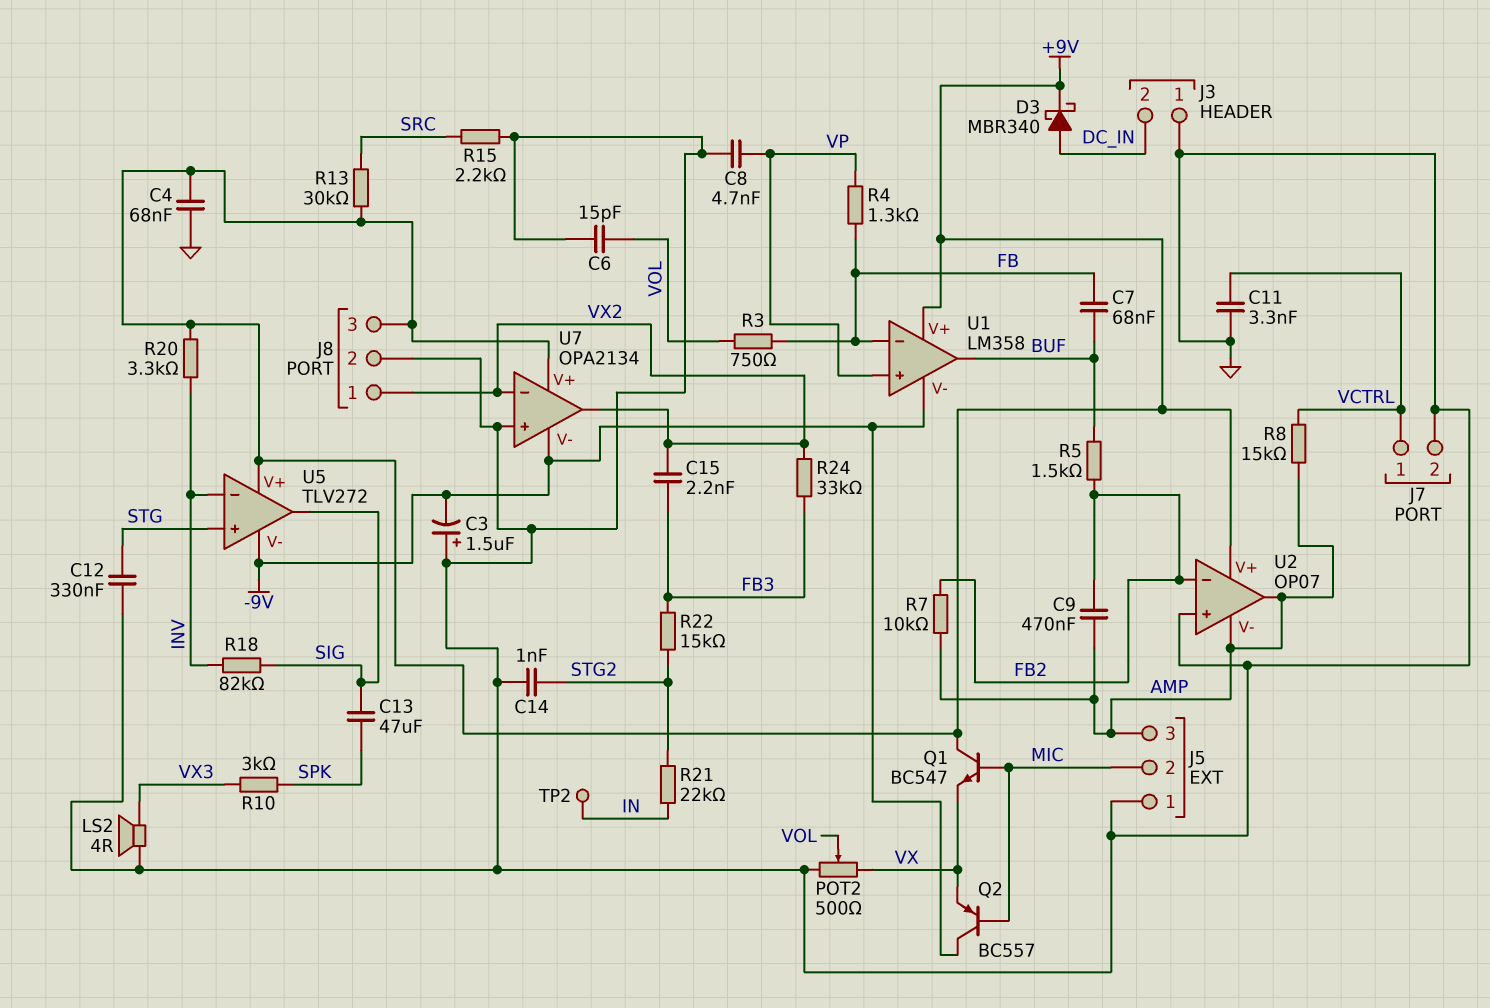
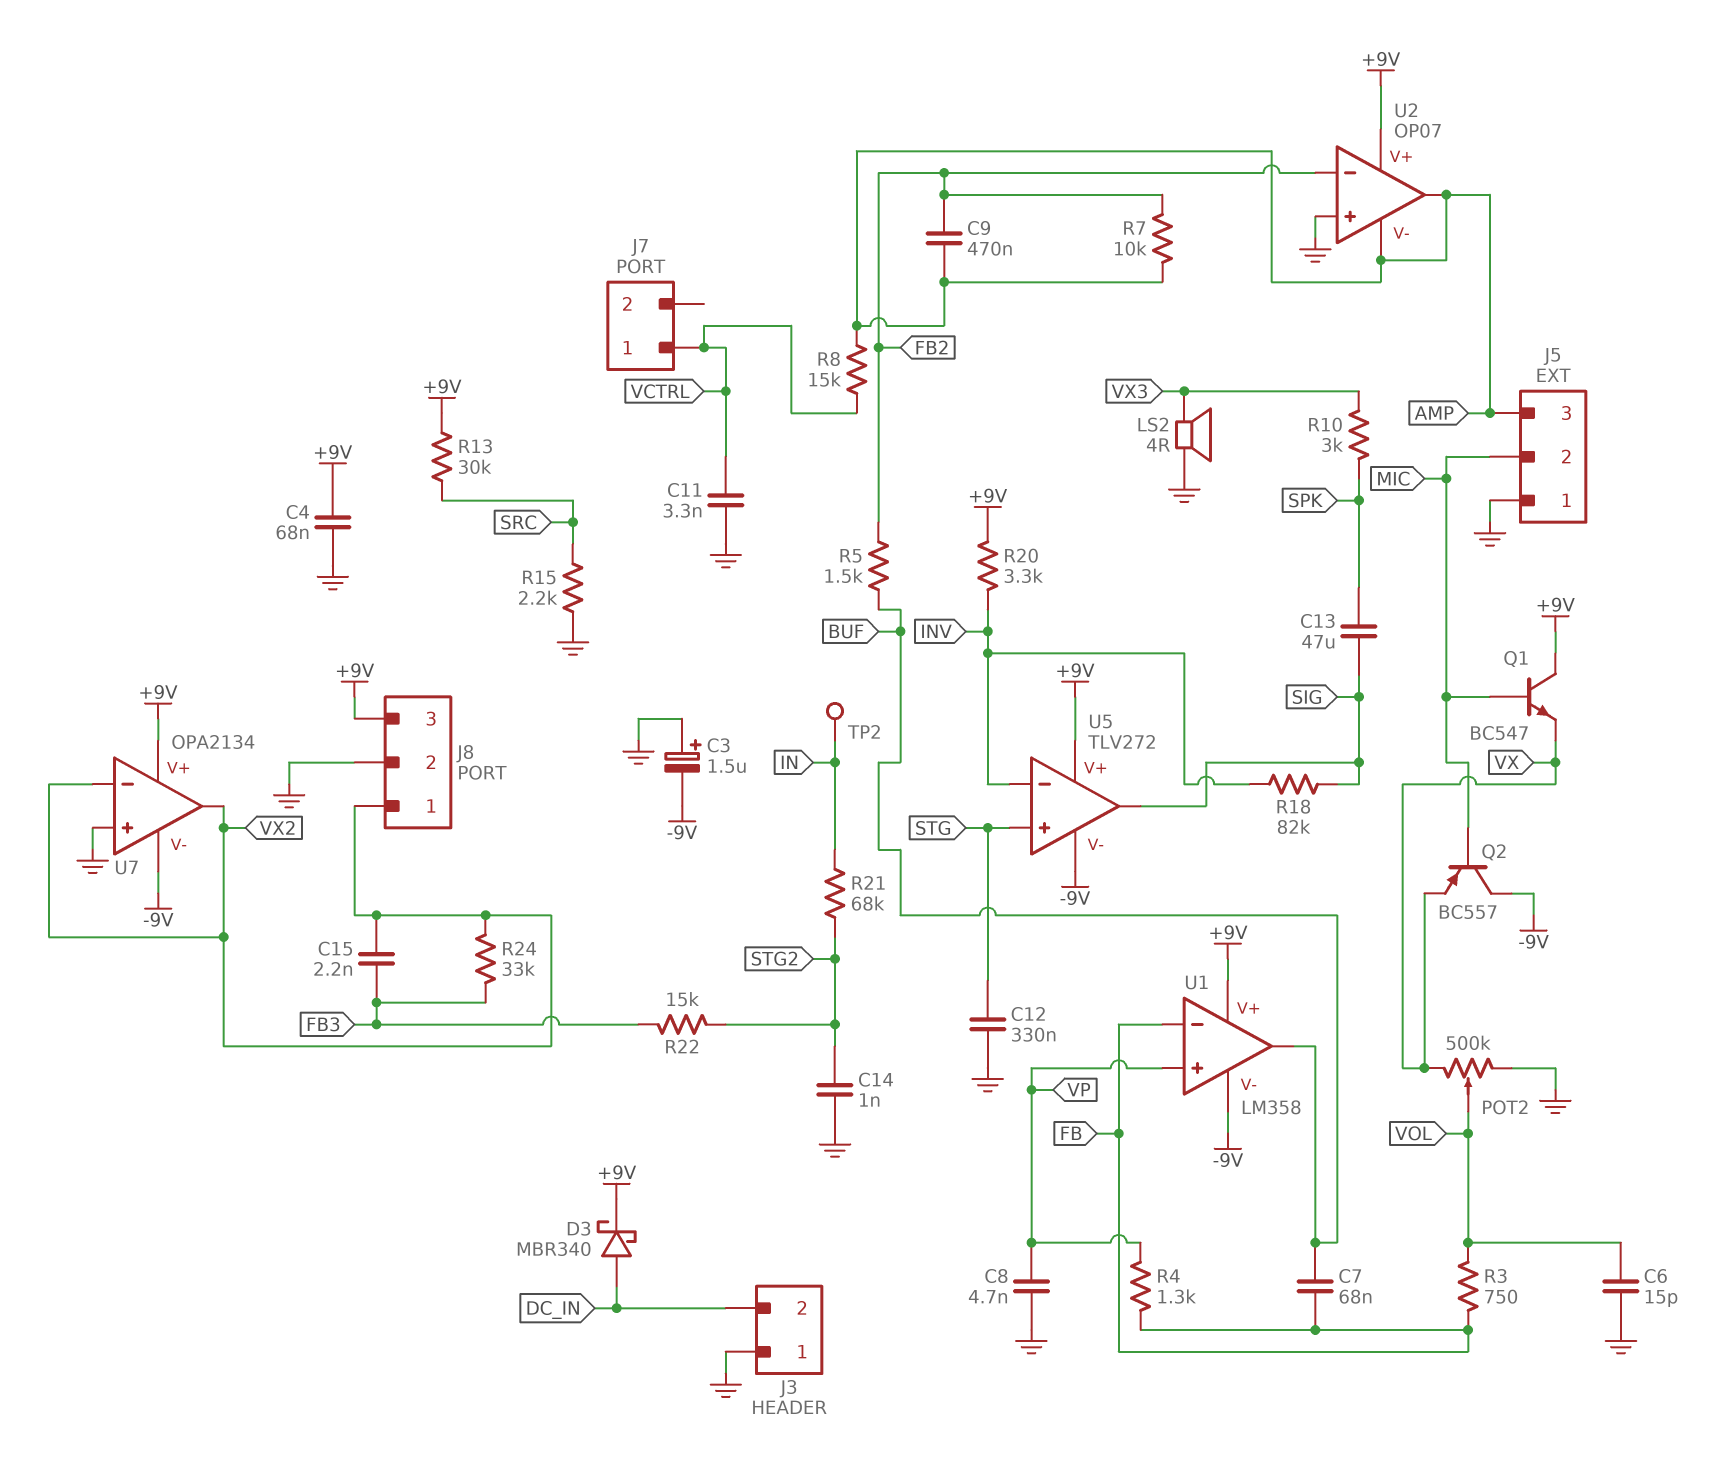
J7 pin 2: GND -> none
POT2: 500 (GND, VX, wiper VOL) -> 500k (GND, VX, wiper VOL)
R21: 22k (IN, STG2) -> 68k (IN, STG2)

